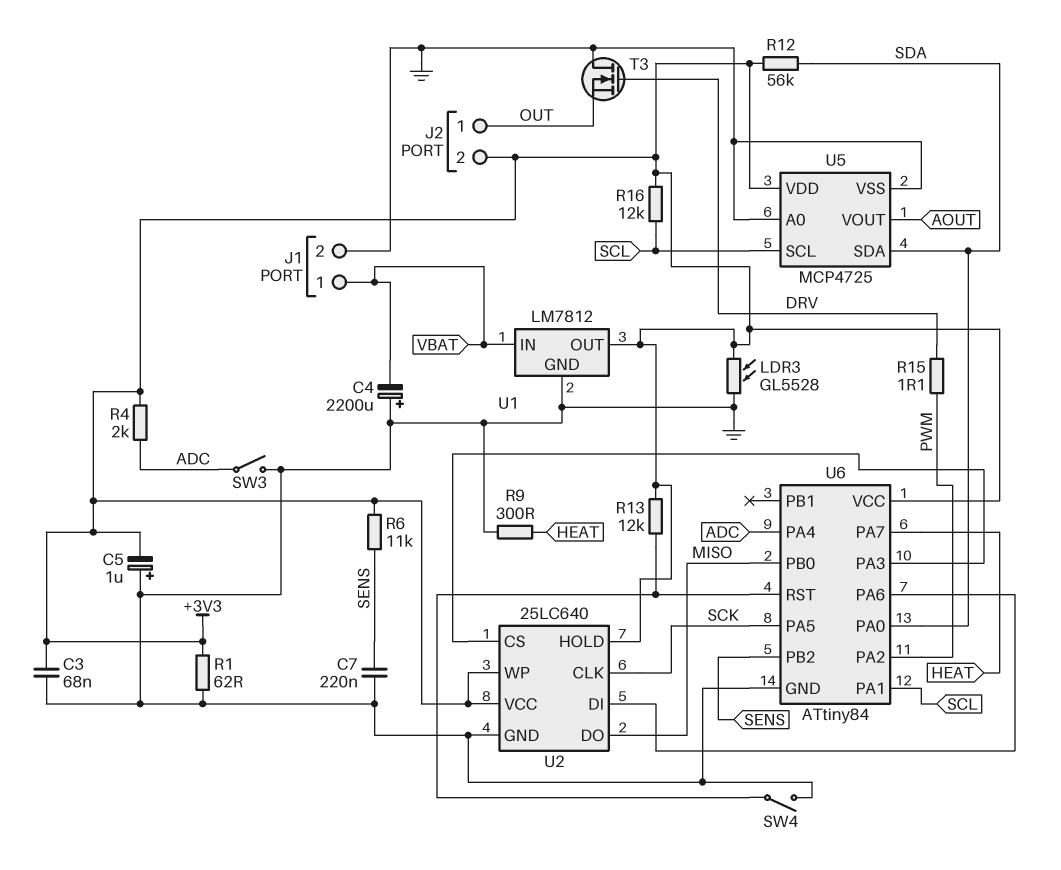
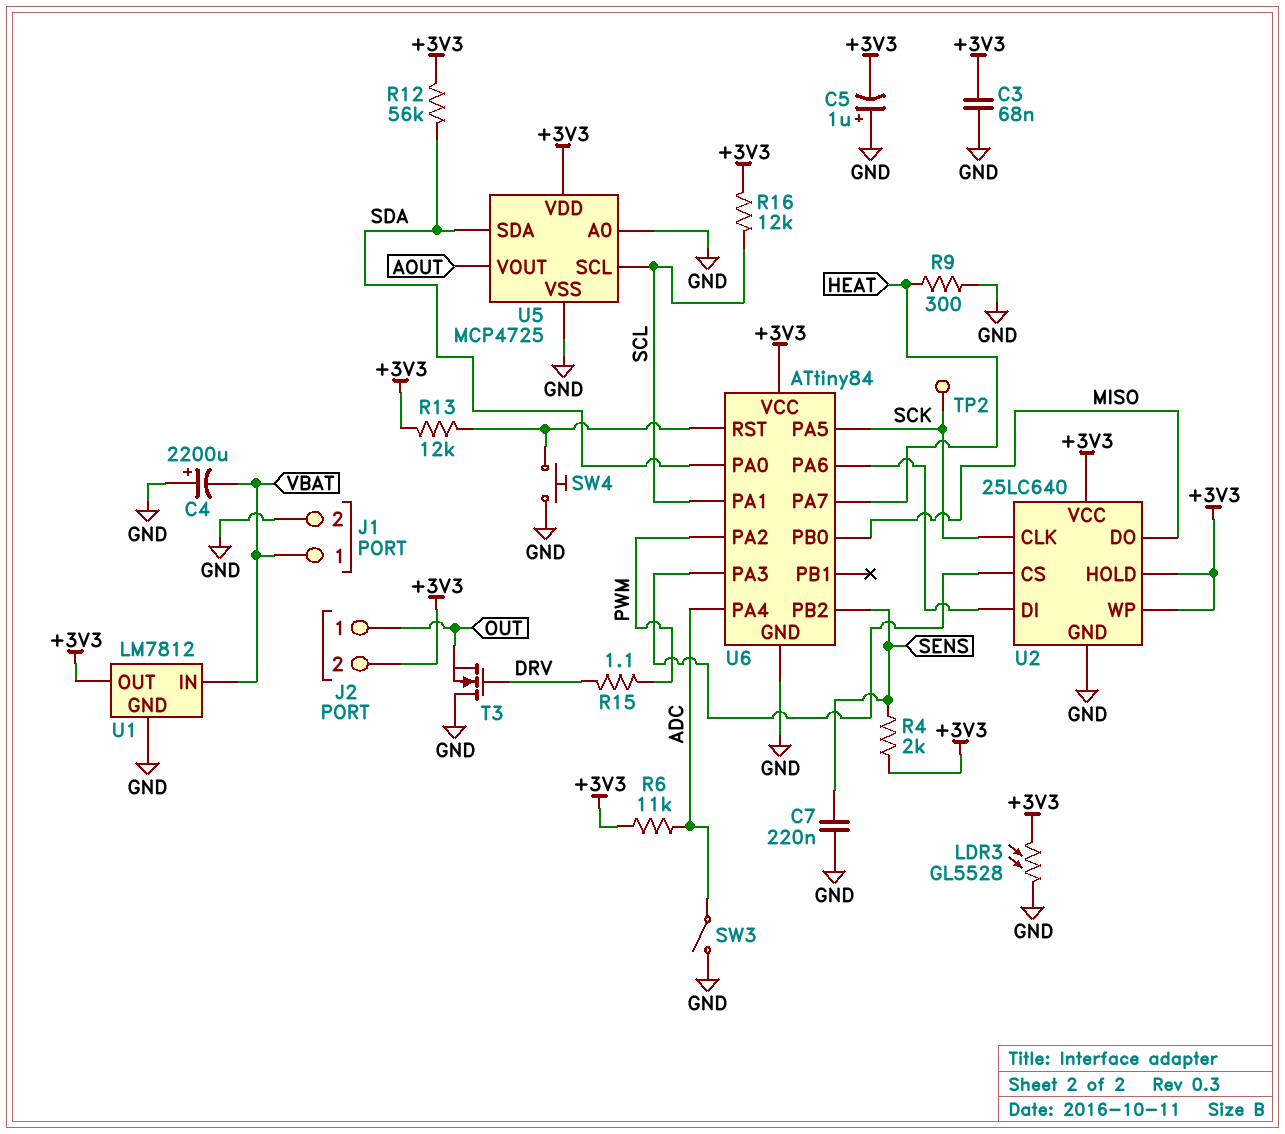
R1: 62 (+3V3, GND) -> none
R4: 2k (+3V3, ADC) -> 2k (+3V3, SENS)
R6: 11k (+3V3, SENS) -> 11k (+3V3, ADC)
SW4: switch (GND, U6/RST) -> button (GND, U6/RST)
TP2: none -> test point (SCK)

